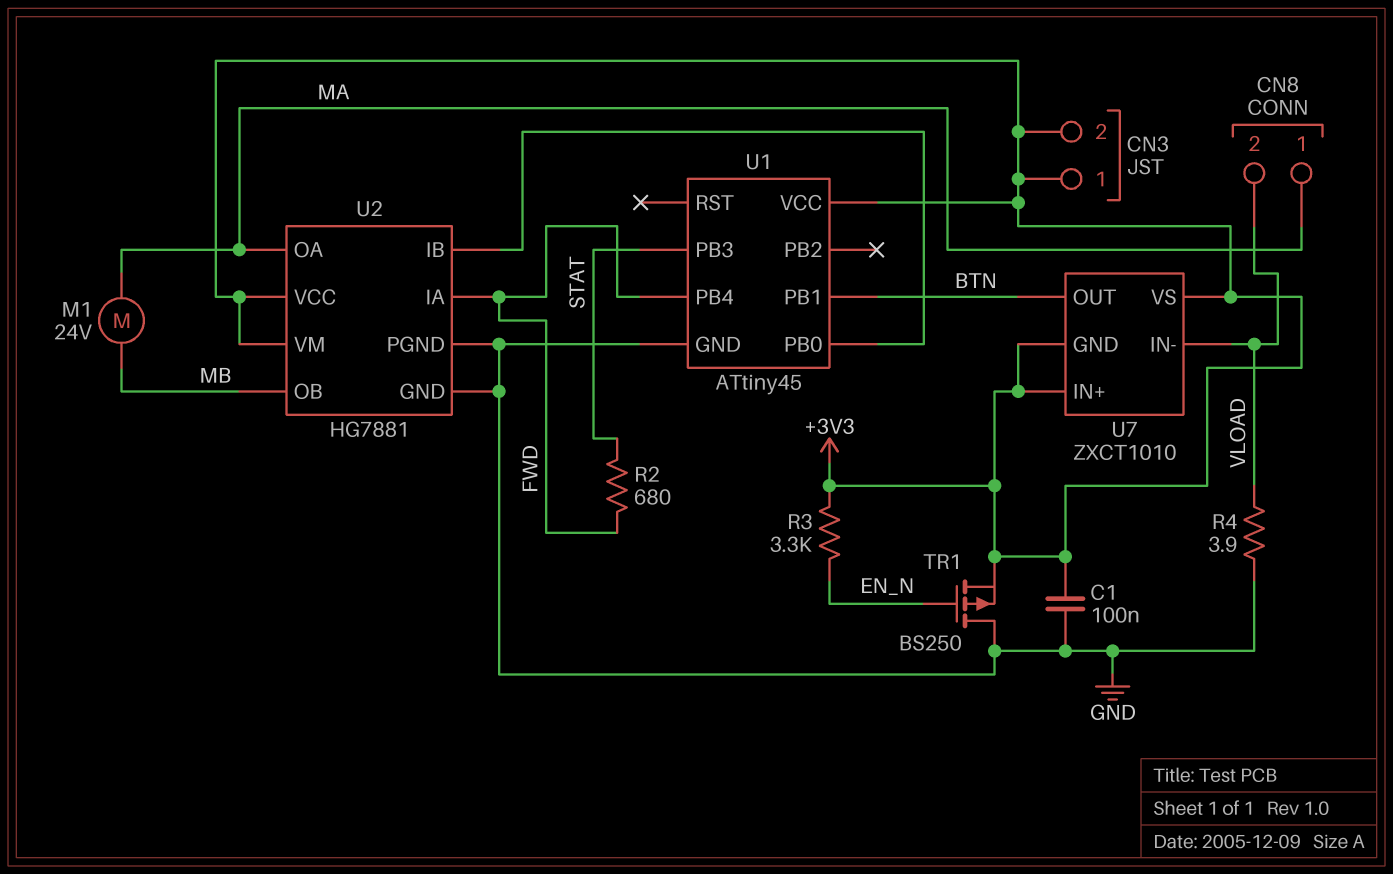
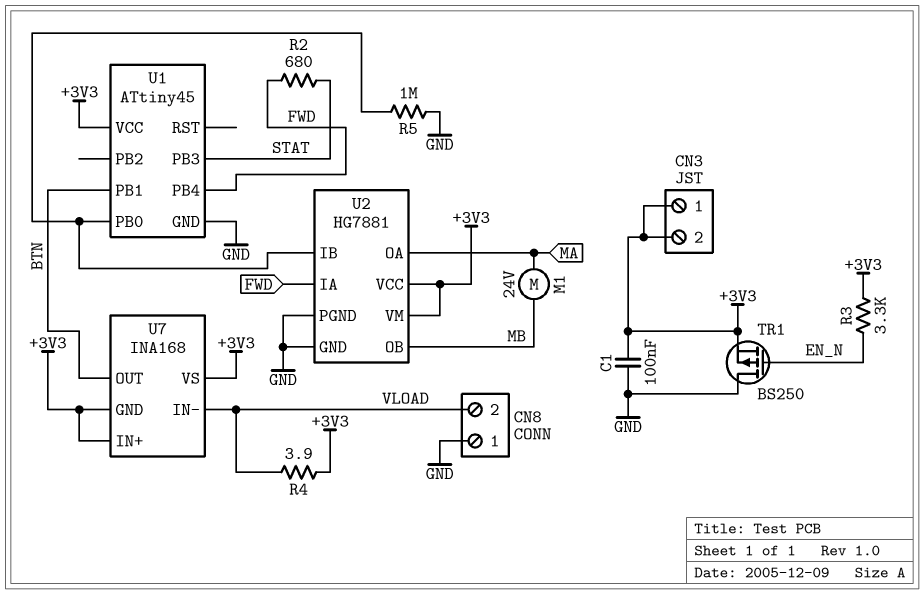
CN8 pin 1: MA -> GND
R4: 3.9 (GND, VLOAD) -> 3.9 (+3V3, VLOAD)
R5: none -> 1M (GND, U1/PB0)
U7: ZXCT1010 -> INA168

